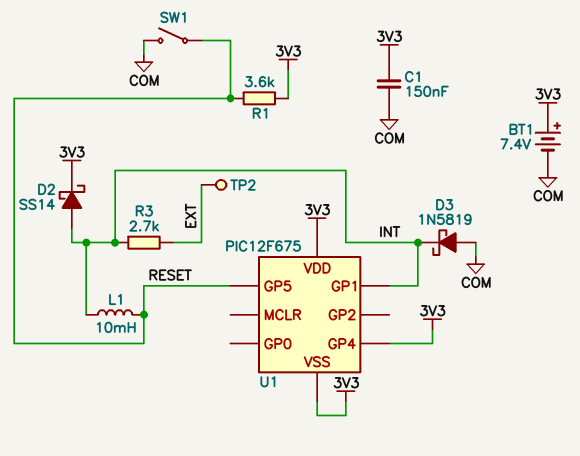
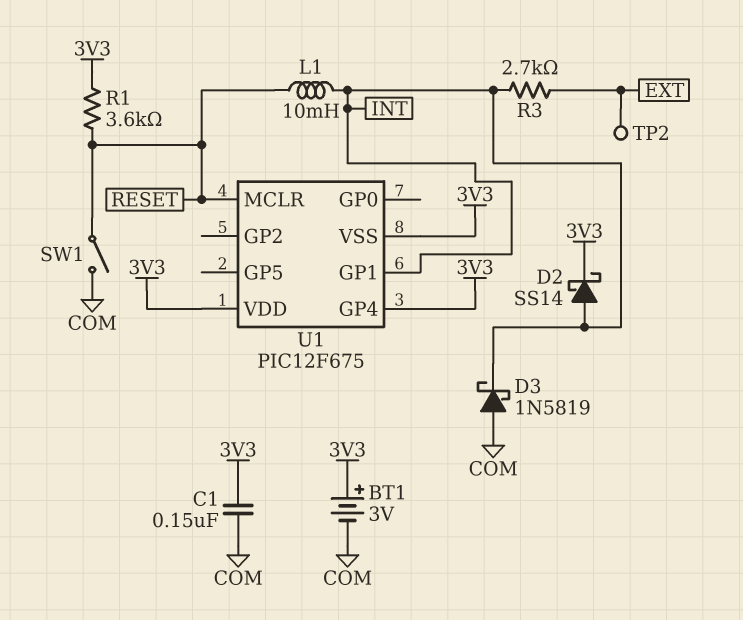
BT1: 7.4V (plus 3V3, minus COM) -> 3V (plus 3V3, minus COM)
U1 pin GP5: RESET -> none
U1 pin MCLR: none -> RESET

